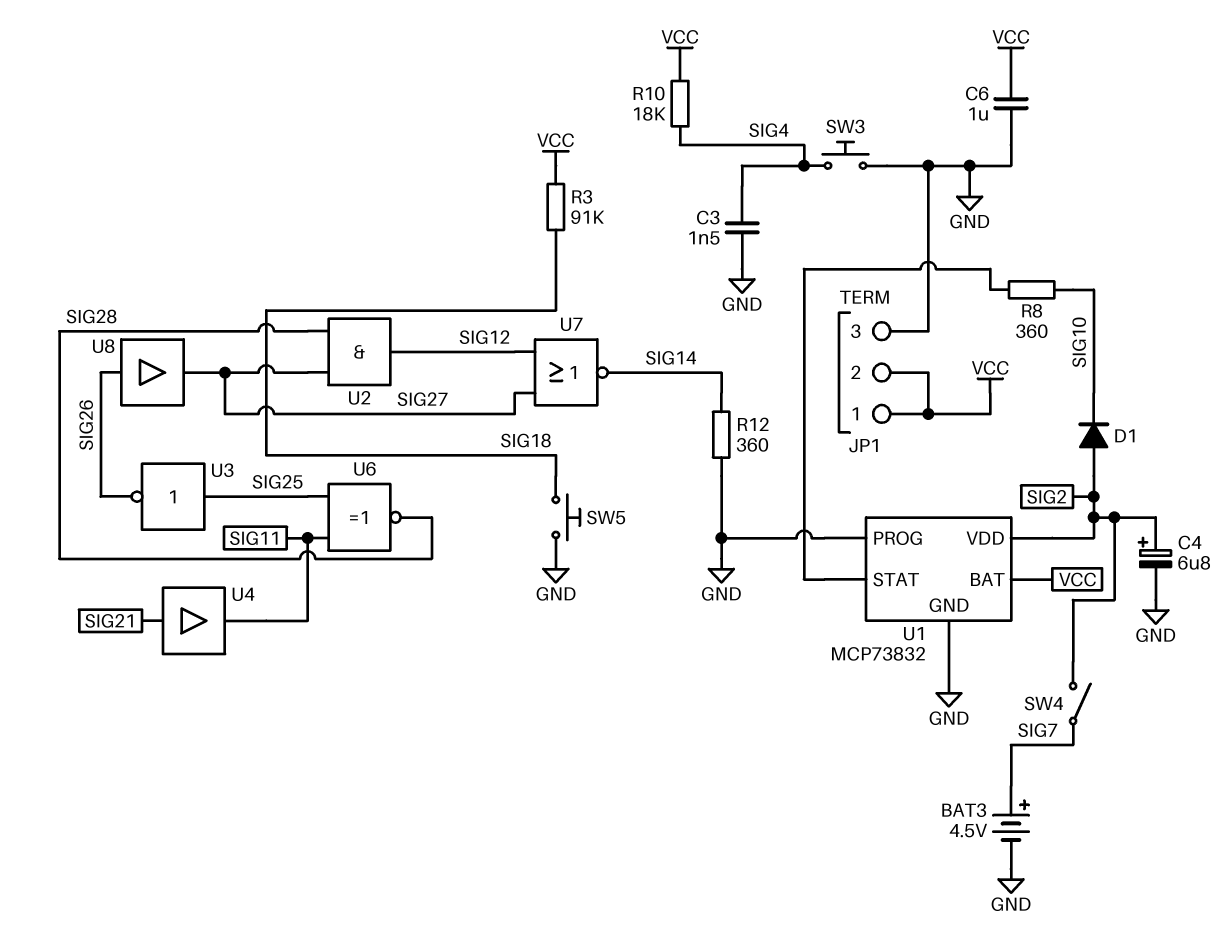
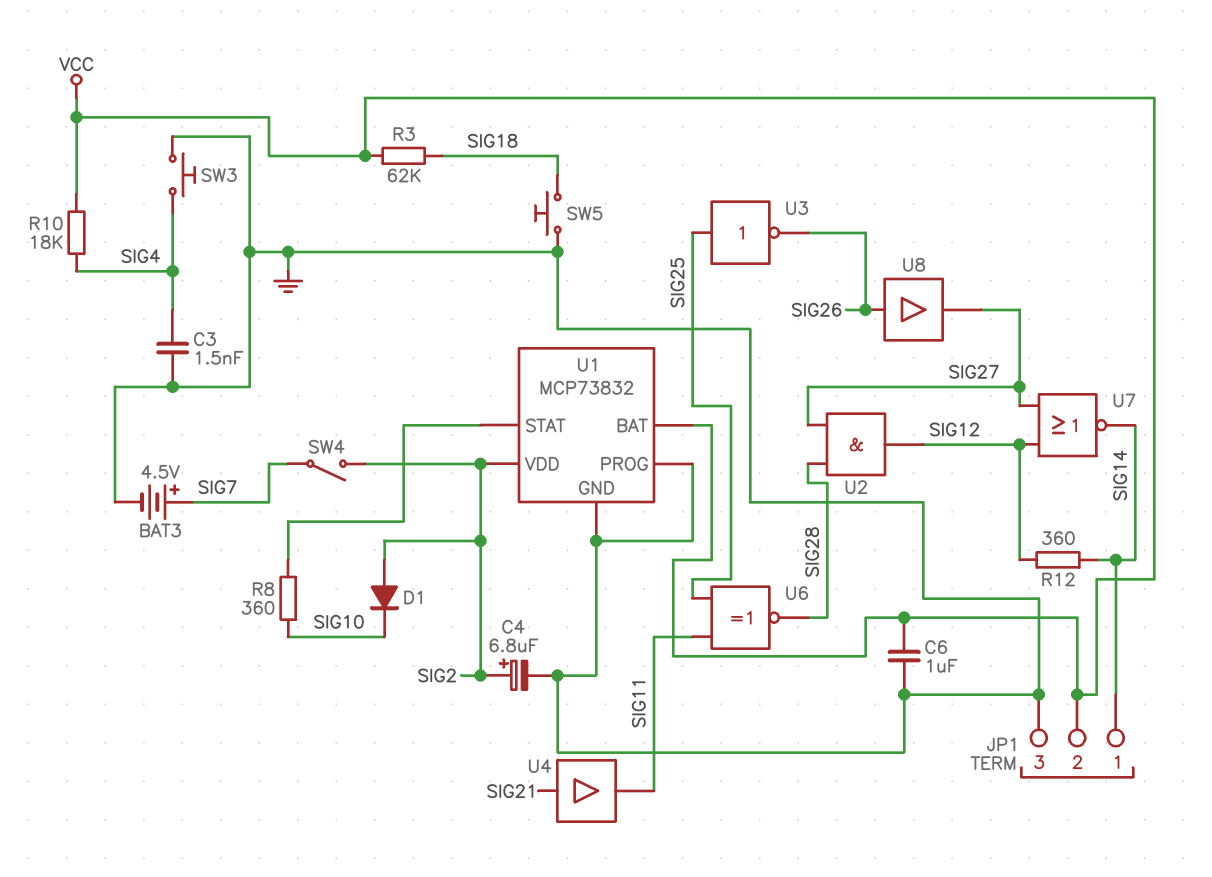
JP1 pin 1: VCC -> SIG14
R3: 91k (SIG18, VCC) -> 62k (SIG18, VCC)
R12: 360 (GND, SIG14) -> 360 (SIG12, SIG14)

